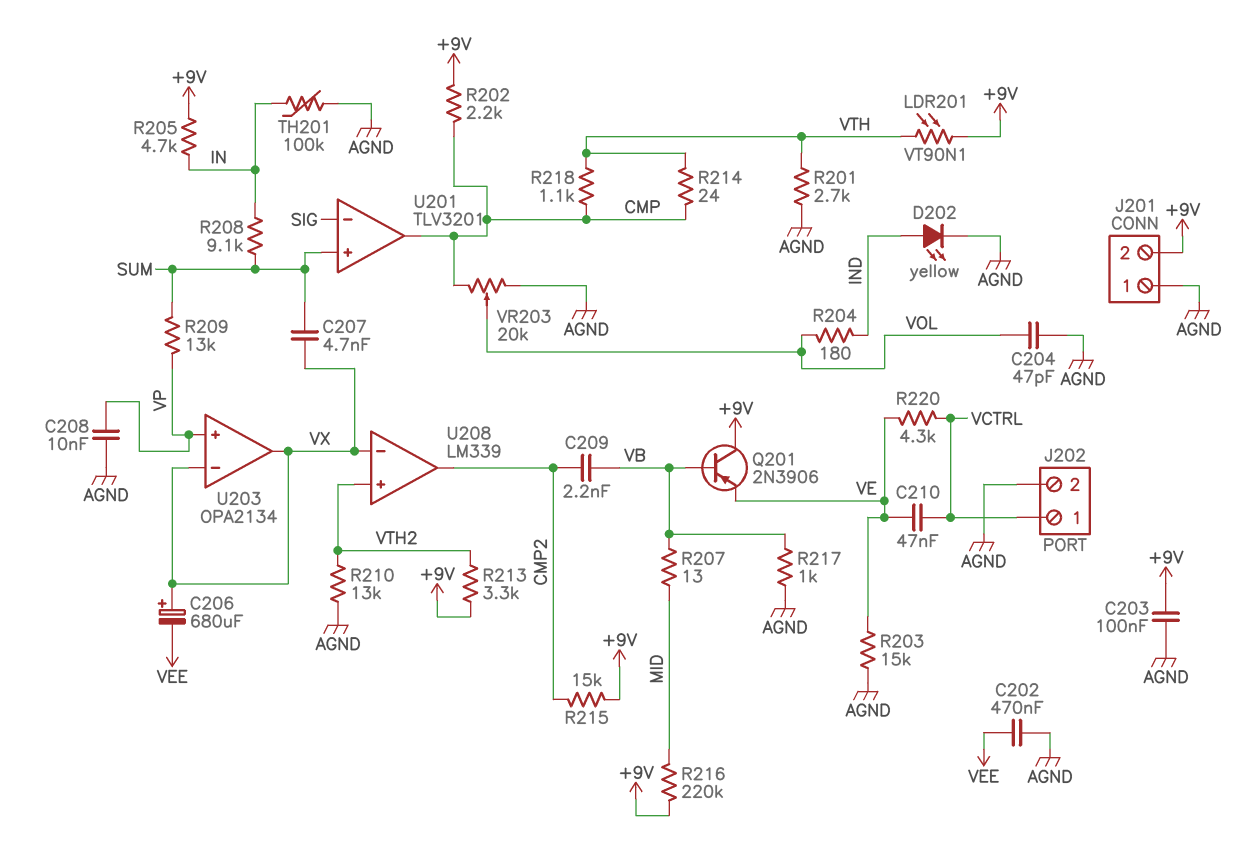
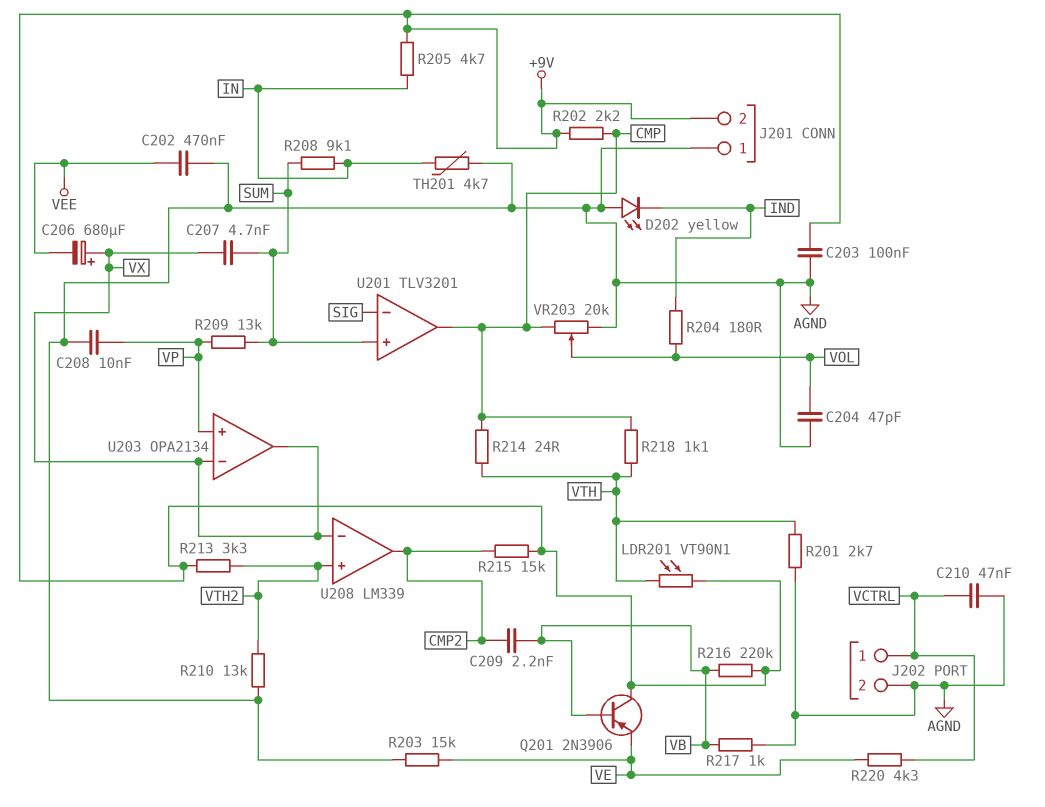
C210: 47nF (VCTRL, VE) -> 47nF (AGND, VCTRL)
D202: LED yellow (A IND, K AGND) -> LED yellow (A AGND, K IND)
R207: 13 (MID, VB) -> none
R216: 220k (+9V, MID) -> 220k (+9V, VB)
TH201: 100k (AGND, IN) -> 4.7k (AGND, IN)

